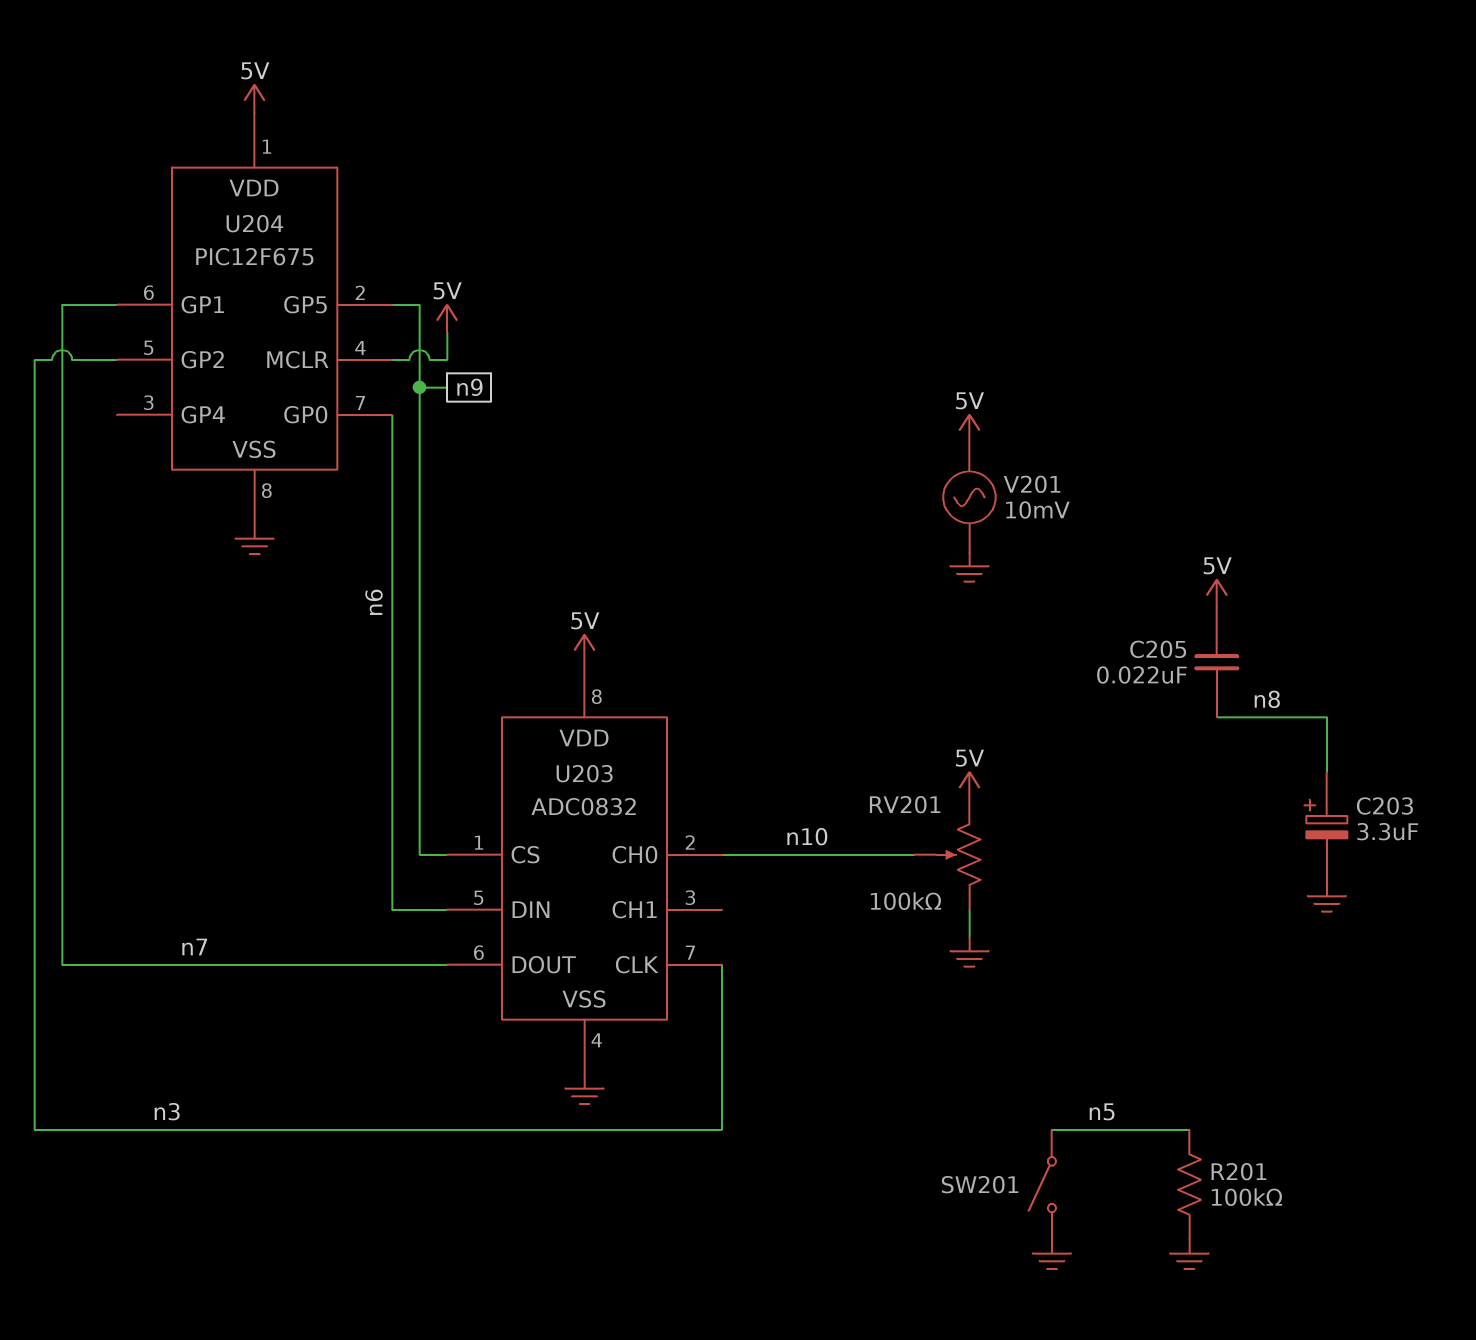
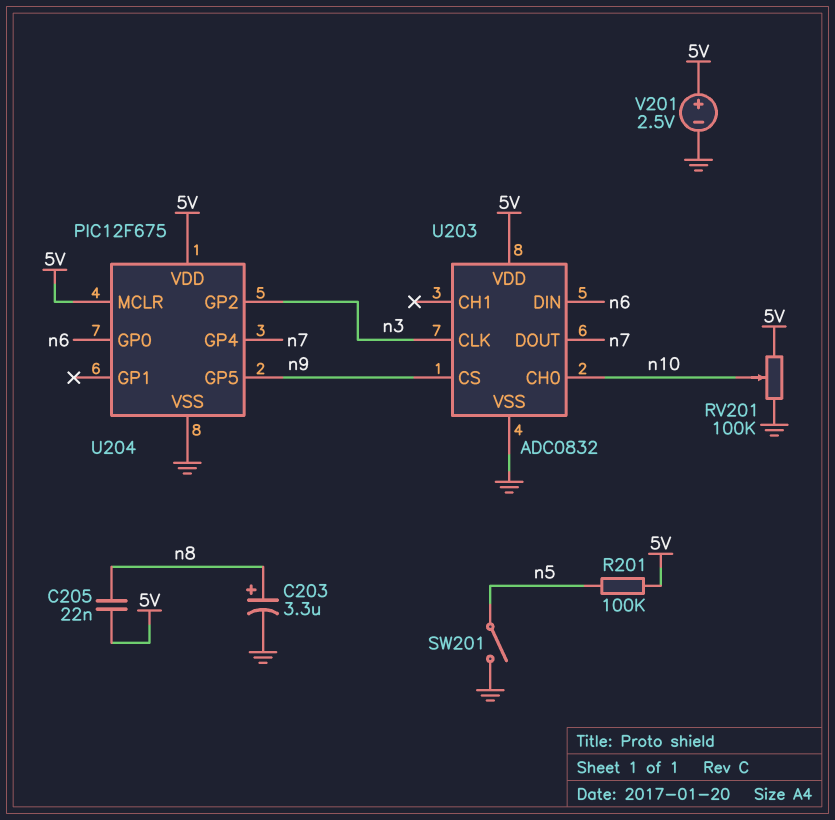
R201: 100k (GND, n5) -> 100k (5V, n5)
U204 pin GP1: n7 -> none
U204 pin GP4: none -> n7
V201: AC 10mV (5V, GND) -> 2.5V (plus 5V, minus GND)

